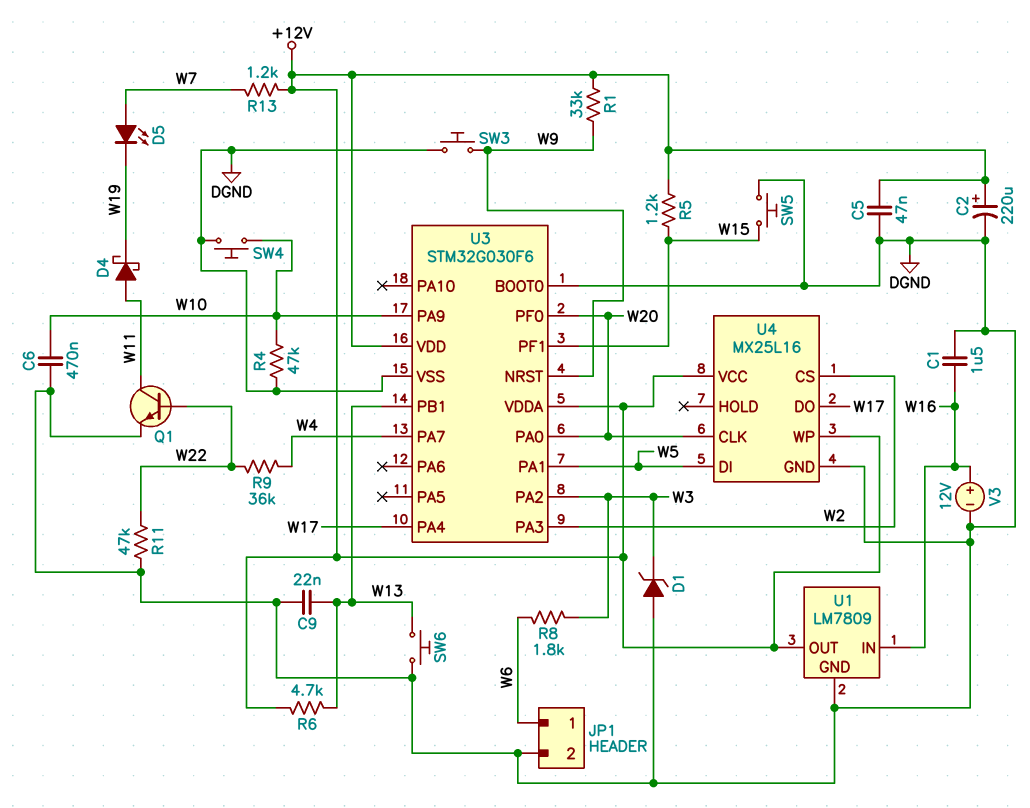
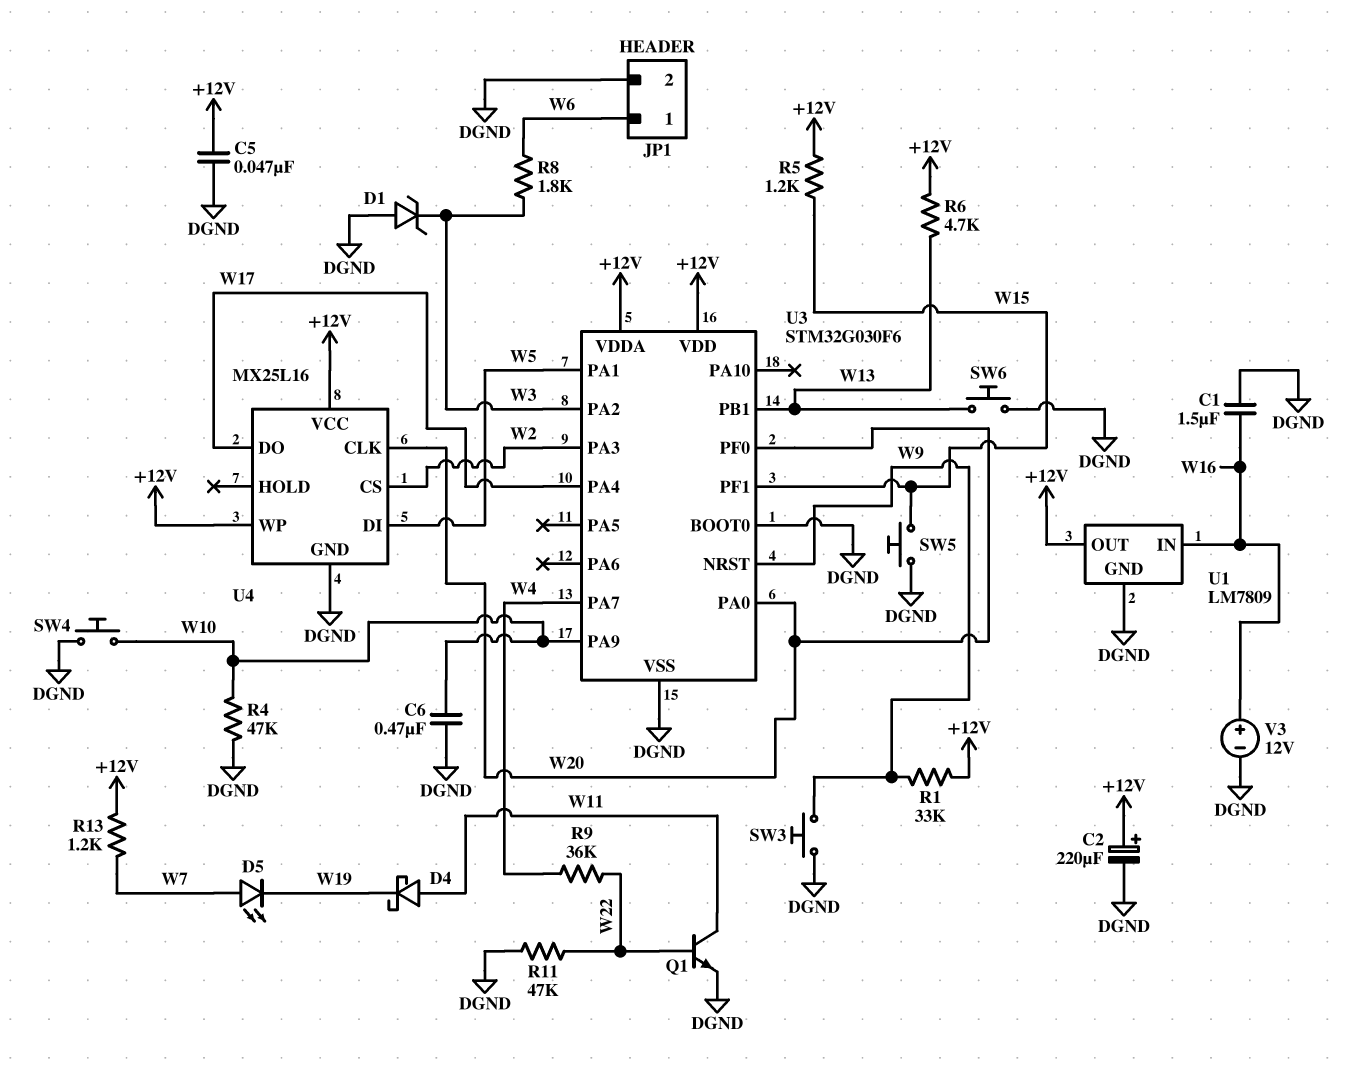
C9: 22nF (DGND, W13) -> none

